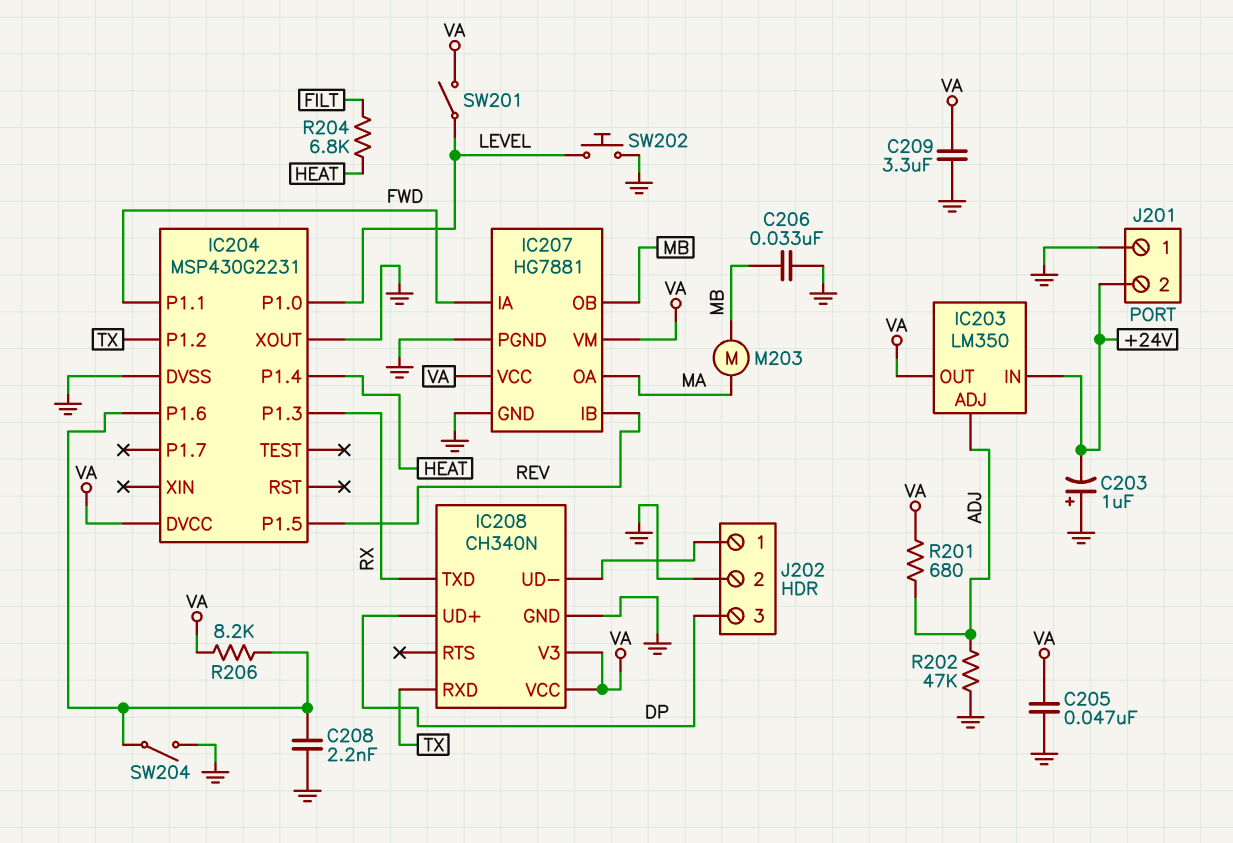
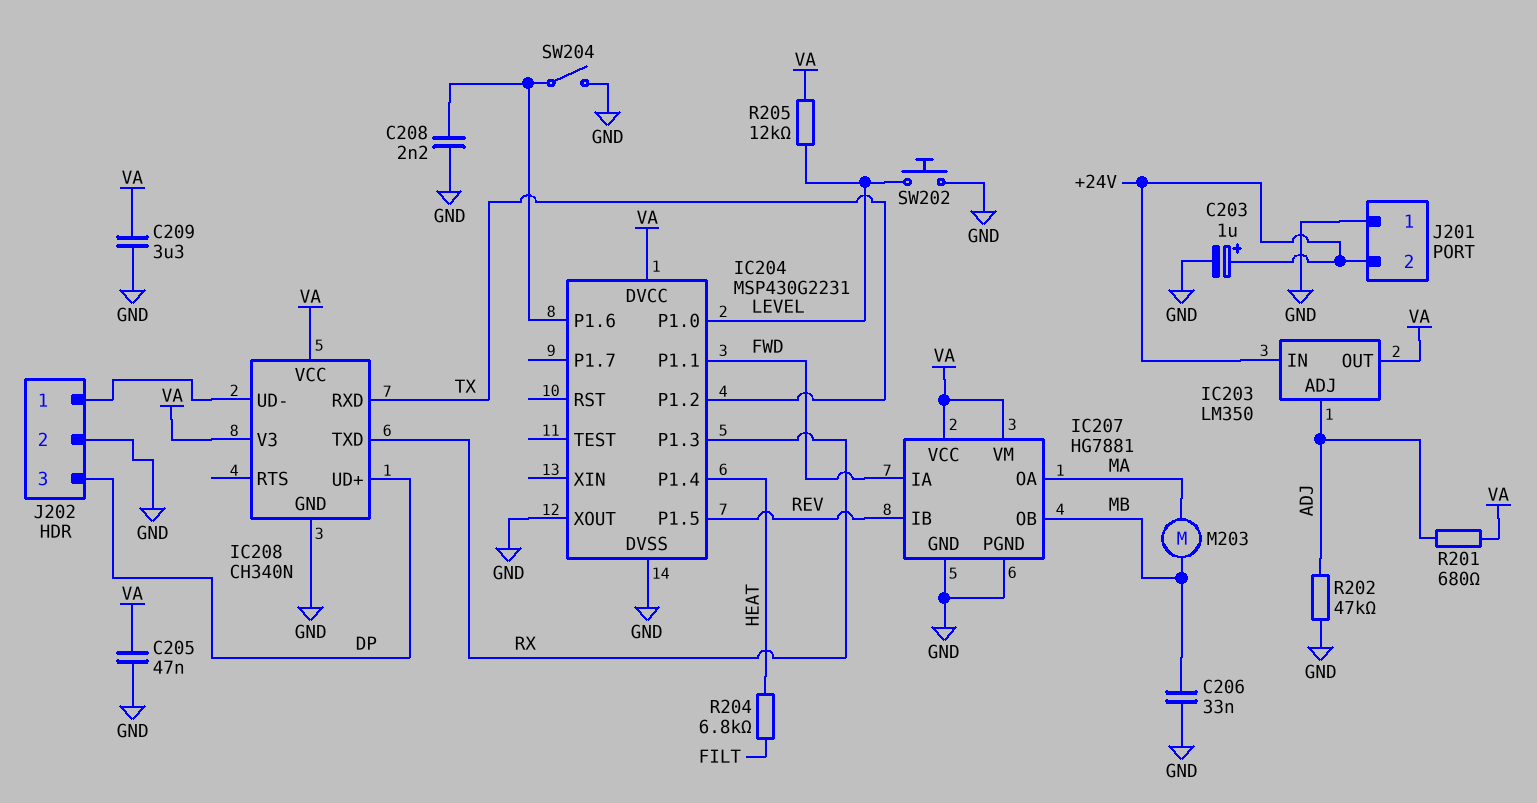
C203: 1uF (plus GND, minus +24V) -> 1uF (plus +24V, minus GND)
R205: none -> 12k (LEVEL, VA)
R206: 8.2k (IC204/P1.6, VA) -> none
SW201: switch (LEVEL, VA) -> none

